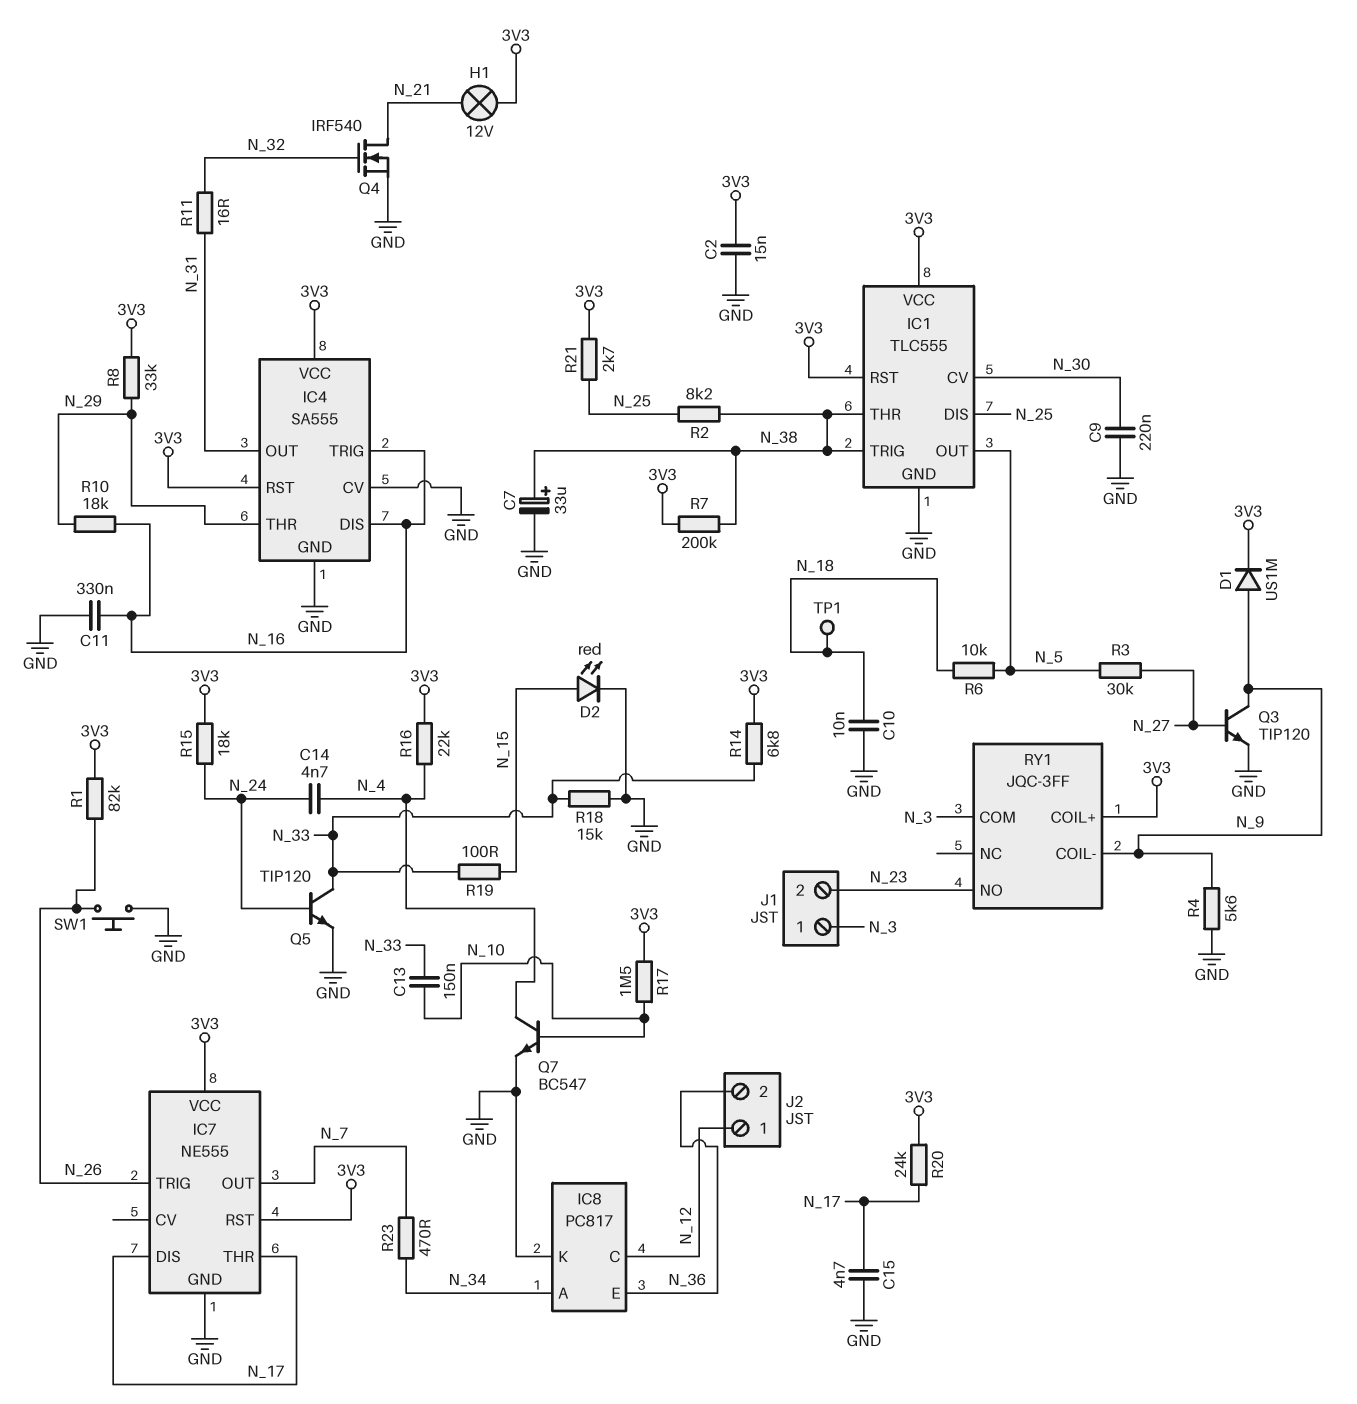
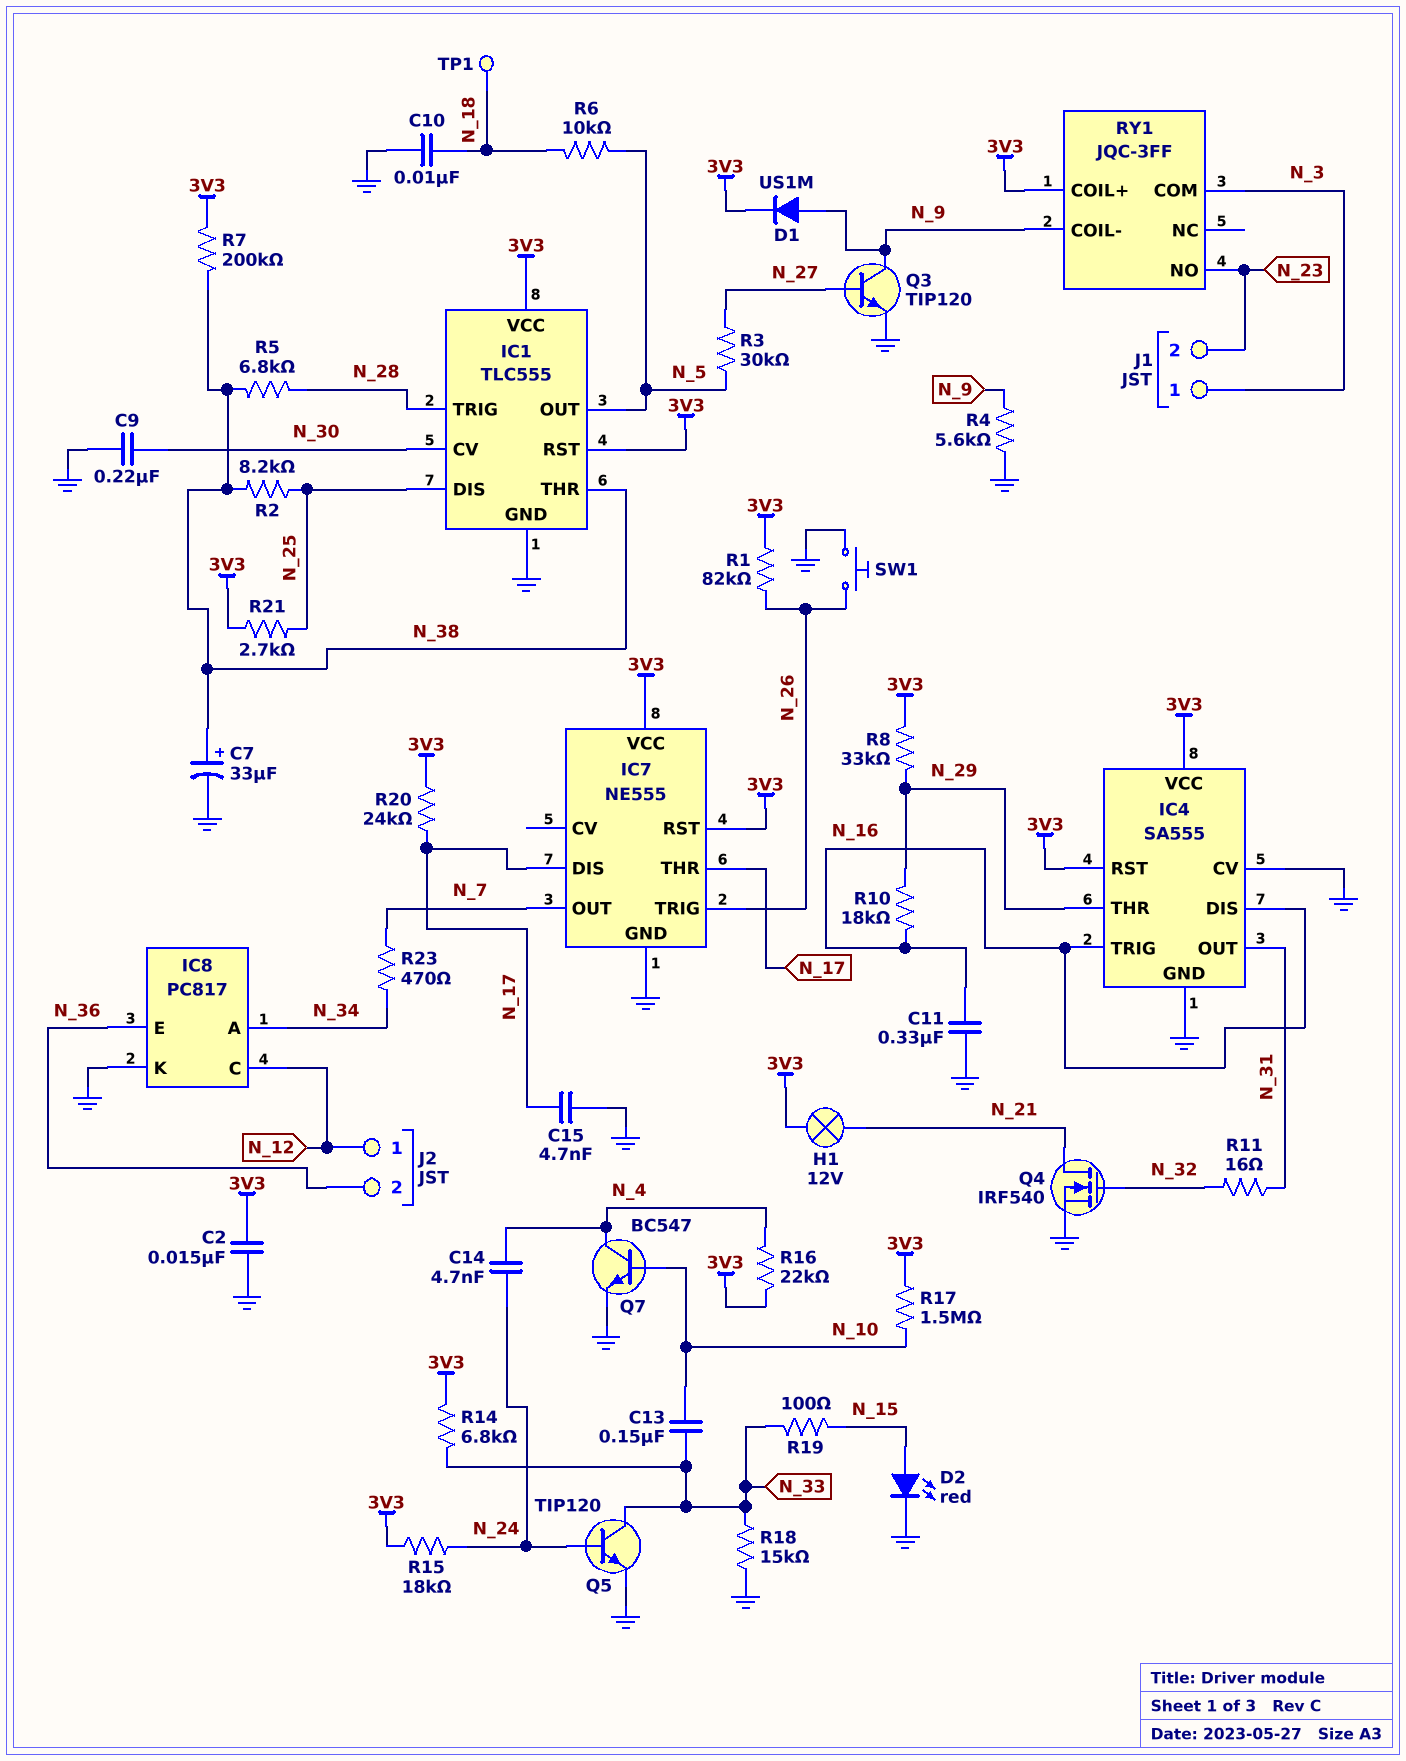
IC1 pin TRIG: N_38 -> N_28
R5: none -> 6.8k (N_28, N_38)

